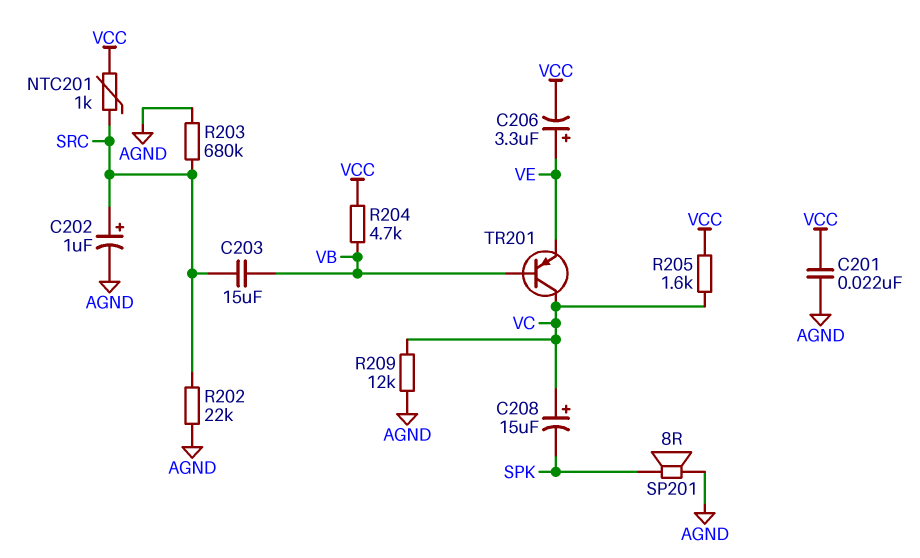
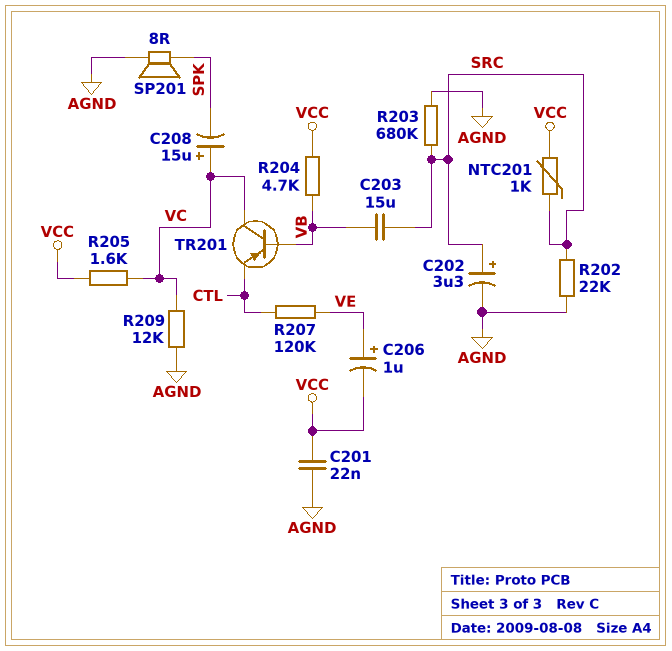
C202: 1uF (plus SRC, minus AGND) -> 3.3uF (plus SRC, minus AGND)
C206: 3.3uF (plus VE, minus VCC) -> 1uF (plus VE, minus VCC)
R207: none -> 120k (CTL, VE)
TR201: PNP (B VB, C VC, E VE) -> PNP (B VB, C VC, E CTL)

